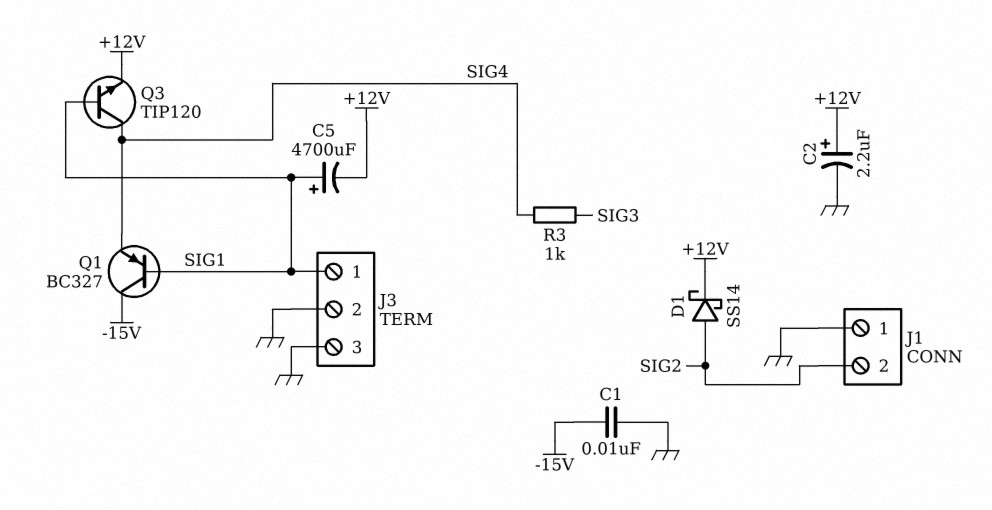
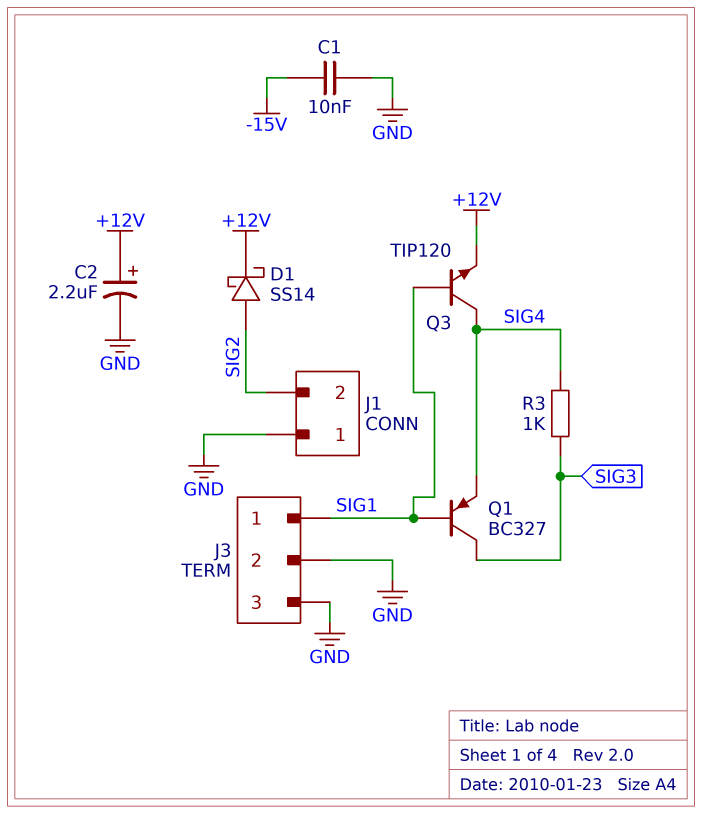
C5: 4700uF (plus SIG1, minus +12V) -> none
Q1: PNP BC327 (B SIG1, C -15V, E SIG4) -> PNP BC327 (B SIG1, C SIG3, E SIG4)

